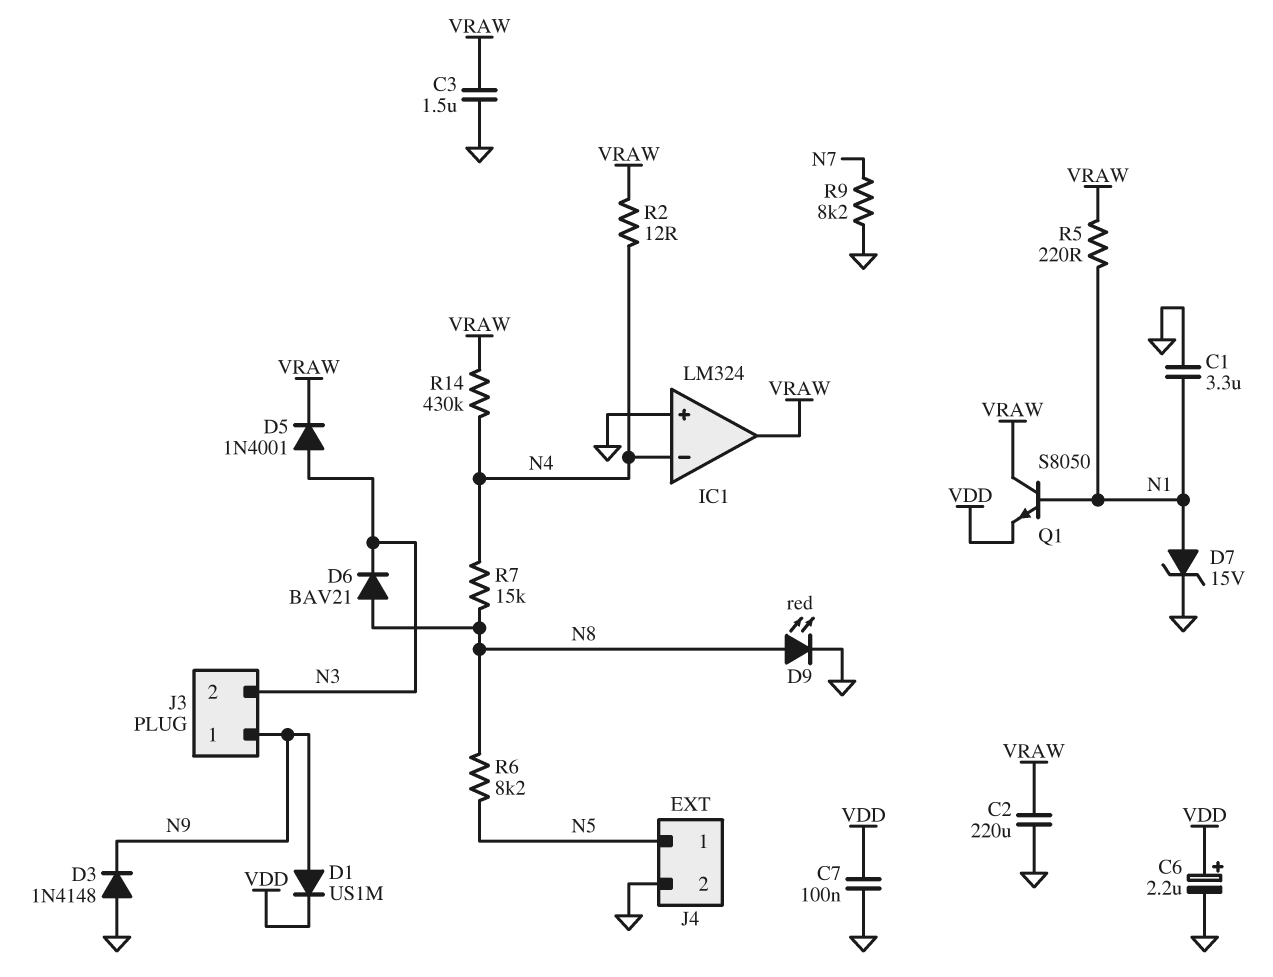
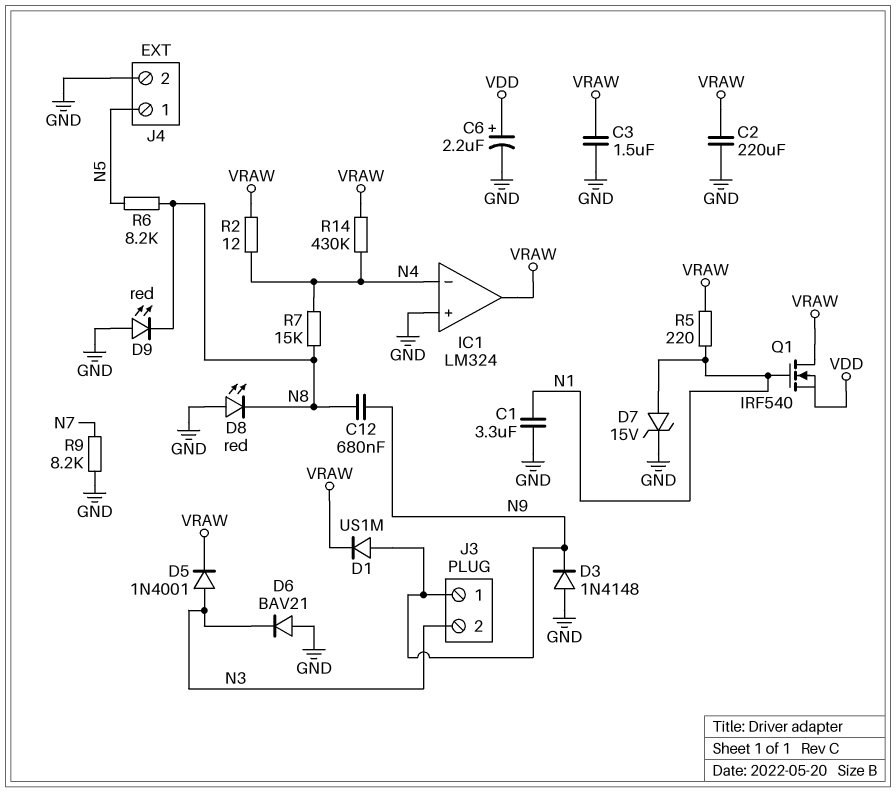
C7: 100nF (GND, VDD) -> none
C12: none -> 680nF (N8, N9)
D1: diode US1M (A N9, K VDD) -> diode US1M (A N9, K VRAW)
D6: diode BAV21 (A N8, K N3) -> diode BAV21 (A GND, K N3)
D8: none -> LED red (A GND, K N8)
D9: LED red (A N8, K GND) -> LED red (A GND, K N8)
Q1: NPN S8050 (B N1, C VRAW, E VDD) -> NMOS IRF540 (G N1, D VRAW, S VDD)

